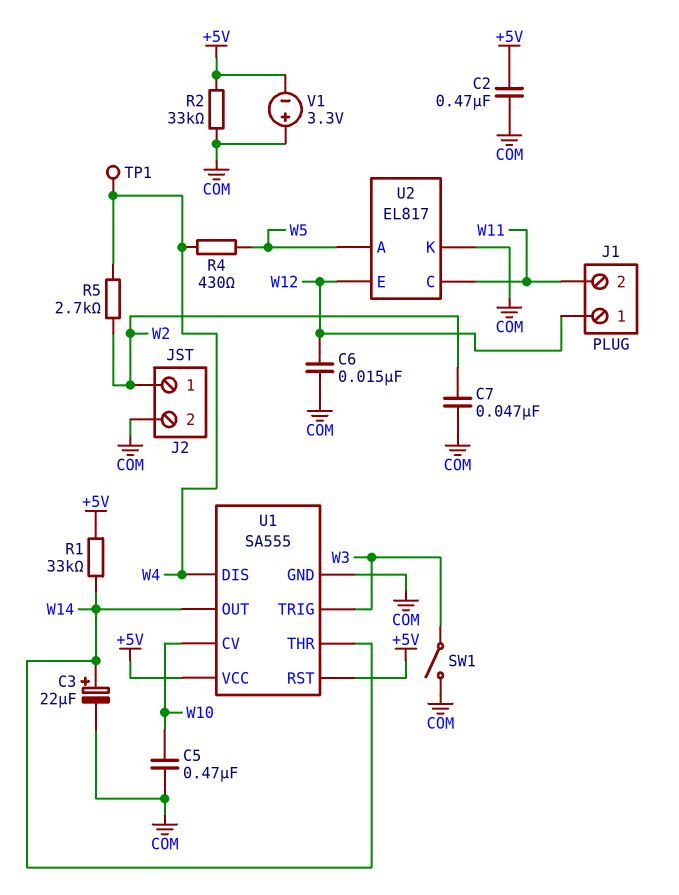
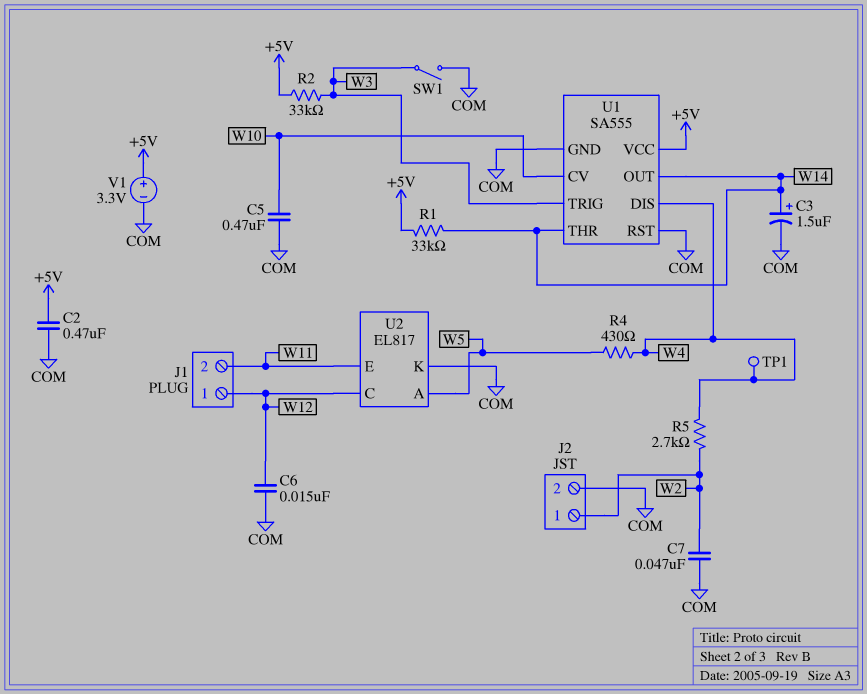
C3: 22uF (plus W14, minus COM) -> 1.5uF (plus W14, minus COM)
R2: 33k (+5V, COM) -> 33k (+5V, W3)
U1 pin RST: +5V -> COM
U2 pin C: W11 -> W12
U2 pin E: W12 -> W11
V1: 3.3V (plus COM, minus +5V) -> 3.3V (plus +5V, minus COM)

